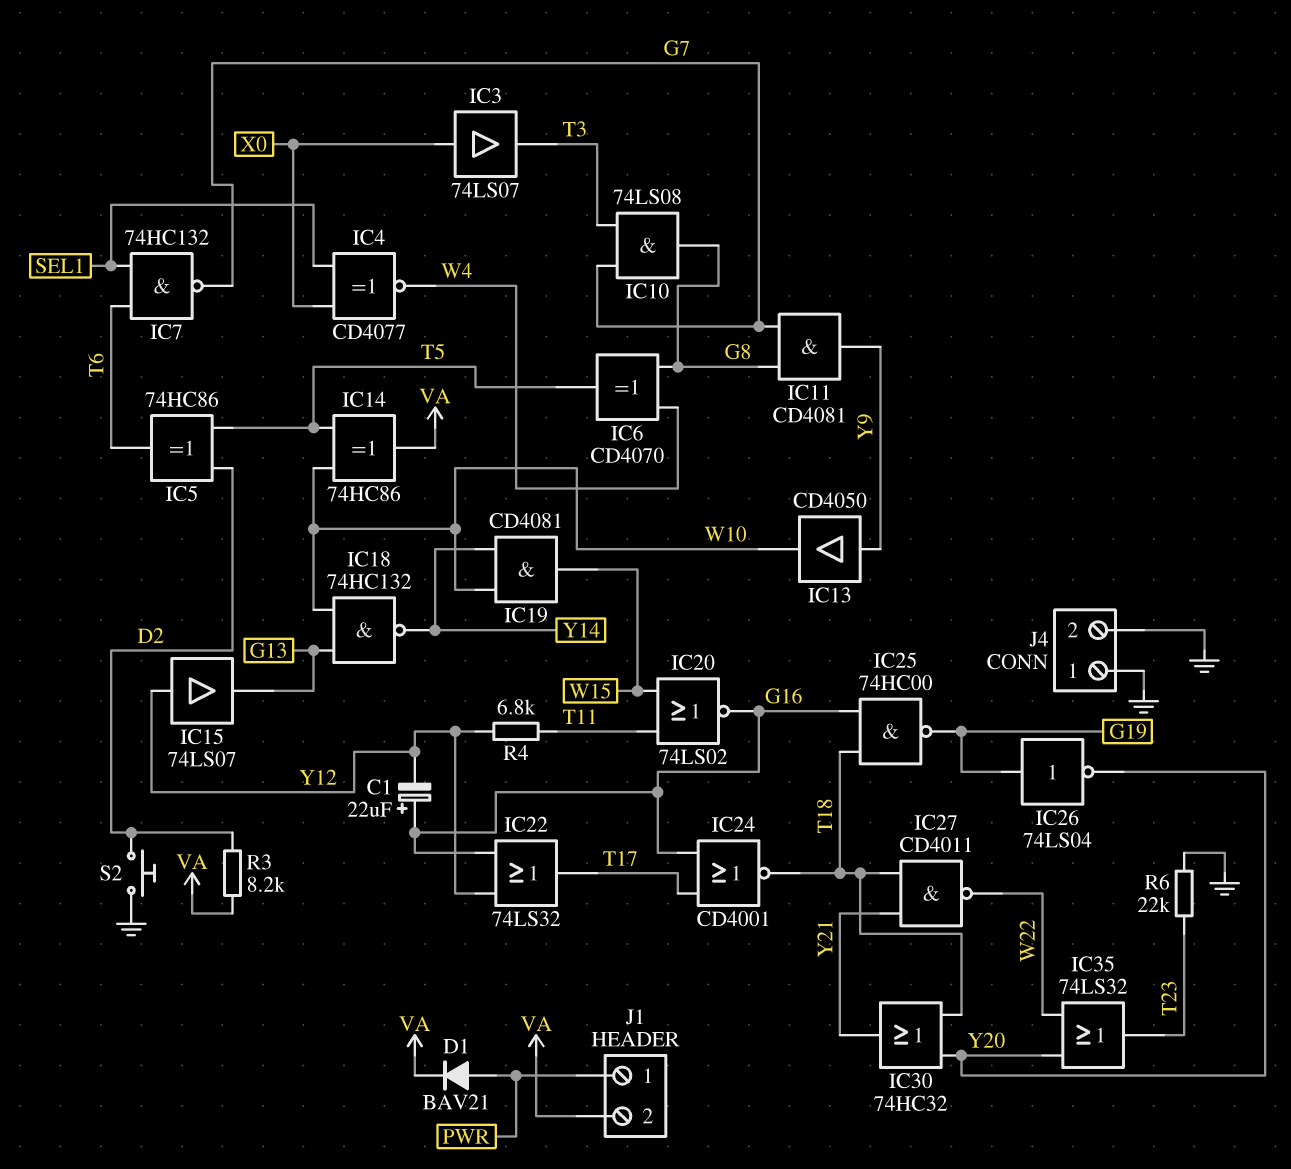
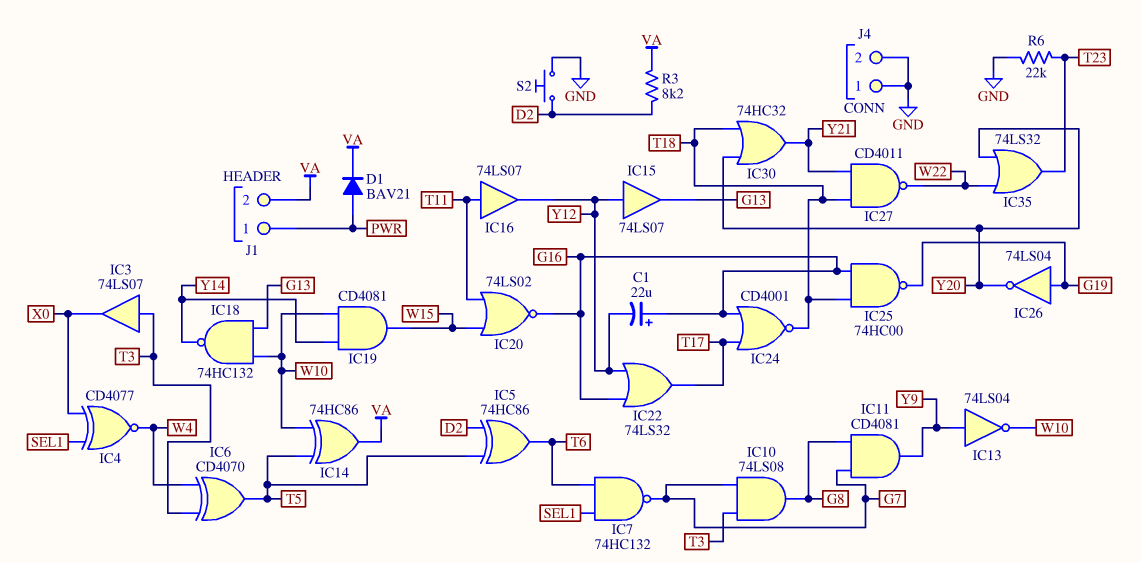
IC3: buffer 74LS07 (in X0, out T3) -> buffer 74LS07 (in T3, out X0)
IC6: XOR CD4070 (in G8, in W4, out T5) -> XOR CD4070 (in T3, in W4, out T5)
IC13: buffer CD4050 (in Y9, out W10) -> NOT 74LS04 (in Y9, out W10)
IC16: none -> buffer 74LS07 (in T11, out Y12)
R4: 6.8k (T11, Y12) -> none

